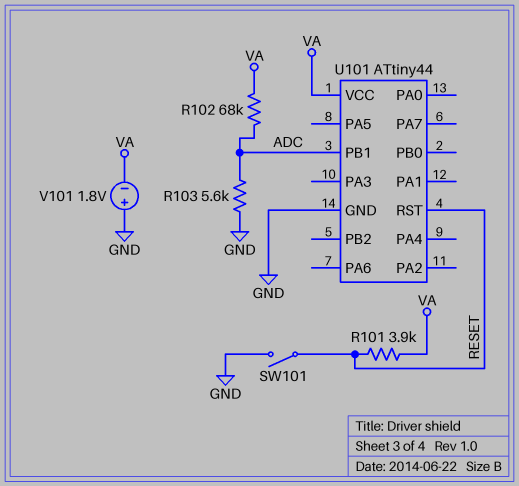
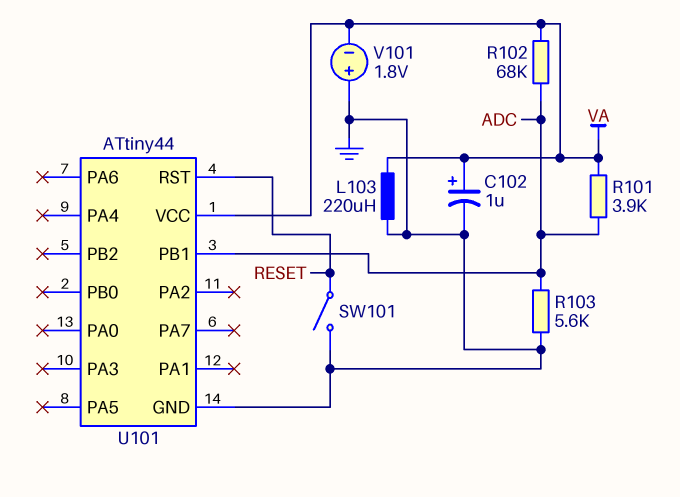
C102: none -> 1uF (plus VA, minus GND)
L103: none -> 220uH (GND, VA)
R101: 3.9k (RESET, VA) -> 3.9k (ADC, VA)

